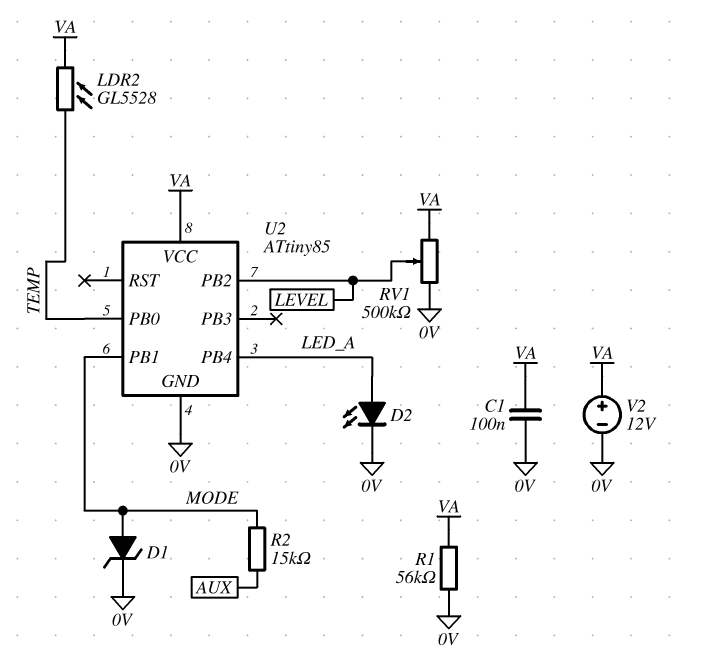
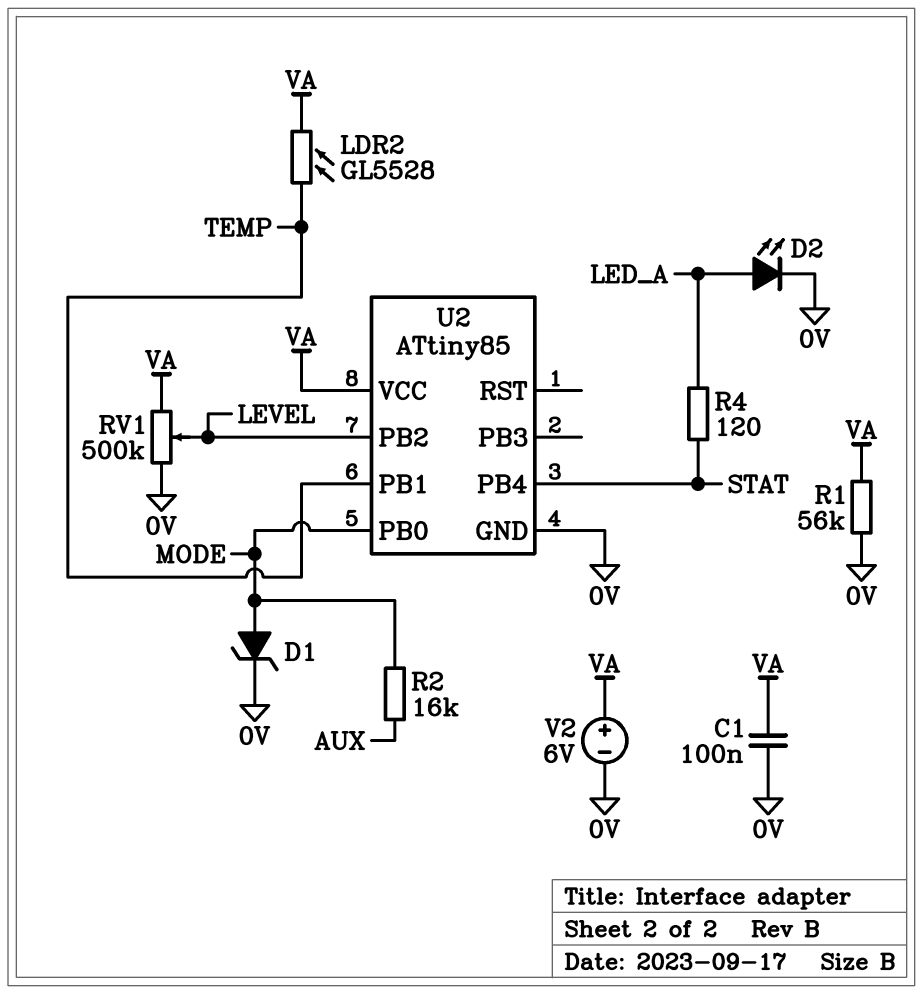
R2: 15k (AUX, MODE) -> 16k (AUX, MODE)
R4: none -> 120 (LED_A, STAT)
U2 pin PB0: TEMP -> MODE
U2 pin PB1: MODE -> TEMP
U2 pin PB4: LED_A -> STAT
V2: 12V (plus VA, minus 0V) -> 6V (plus VA, minus 0V)

